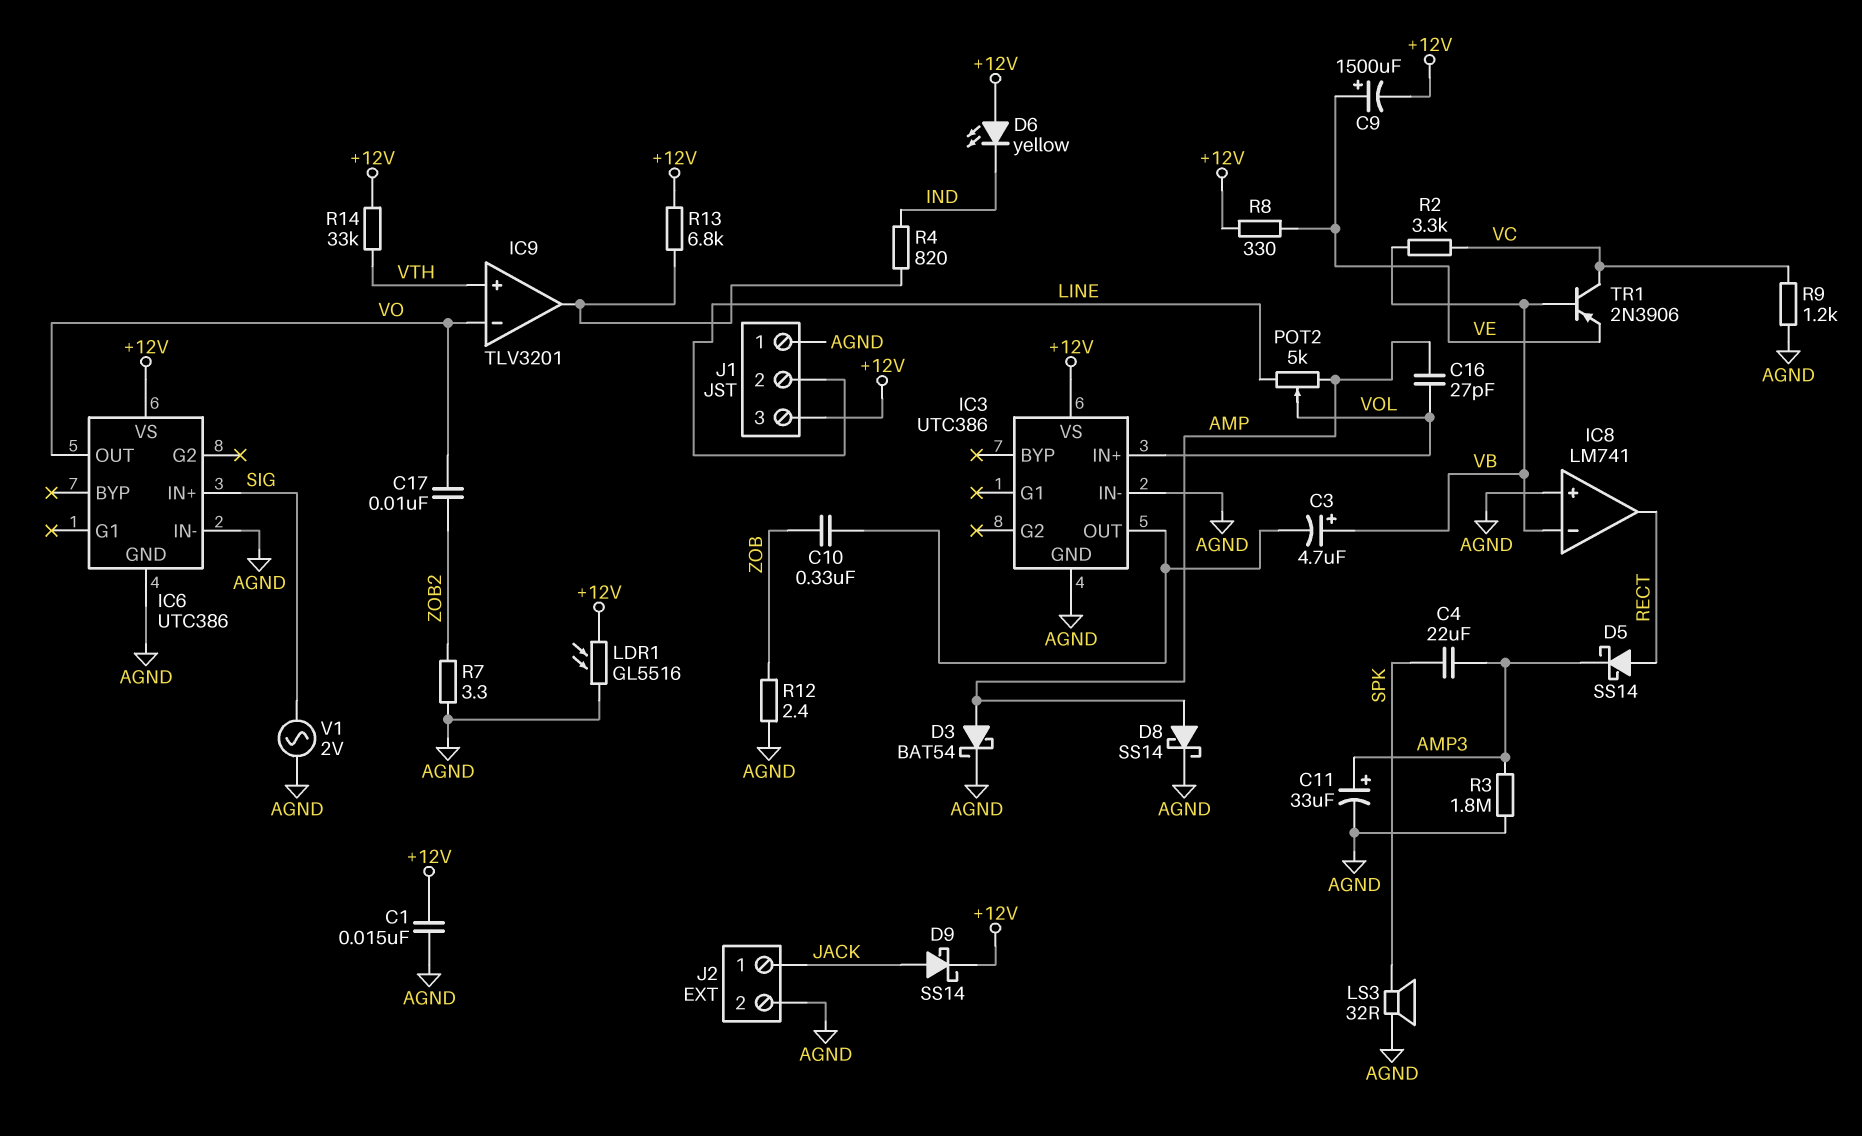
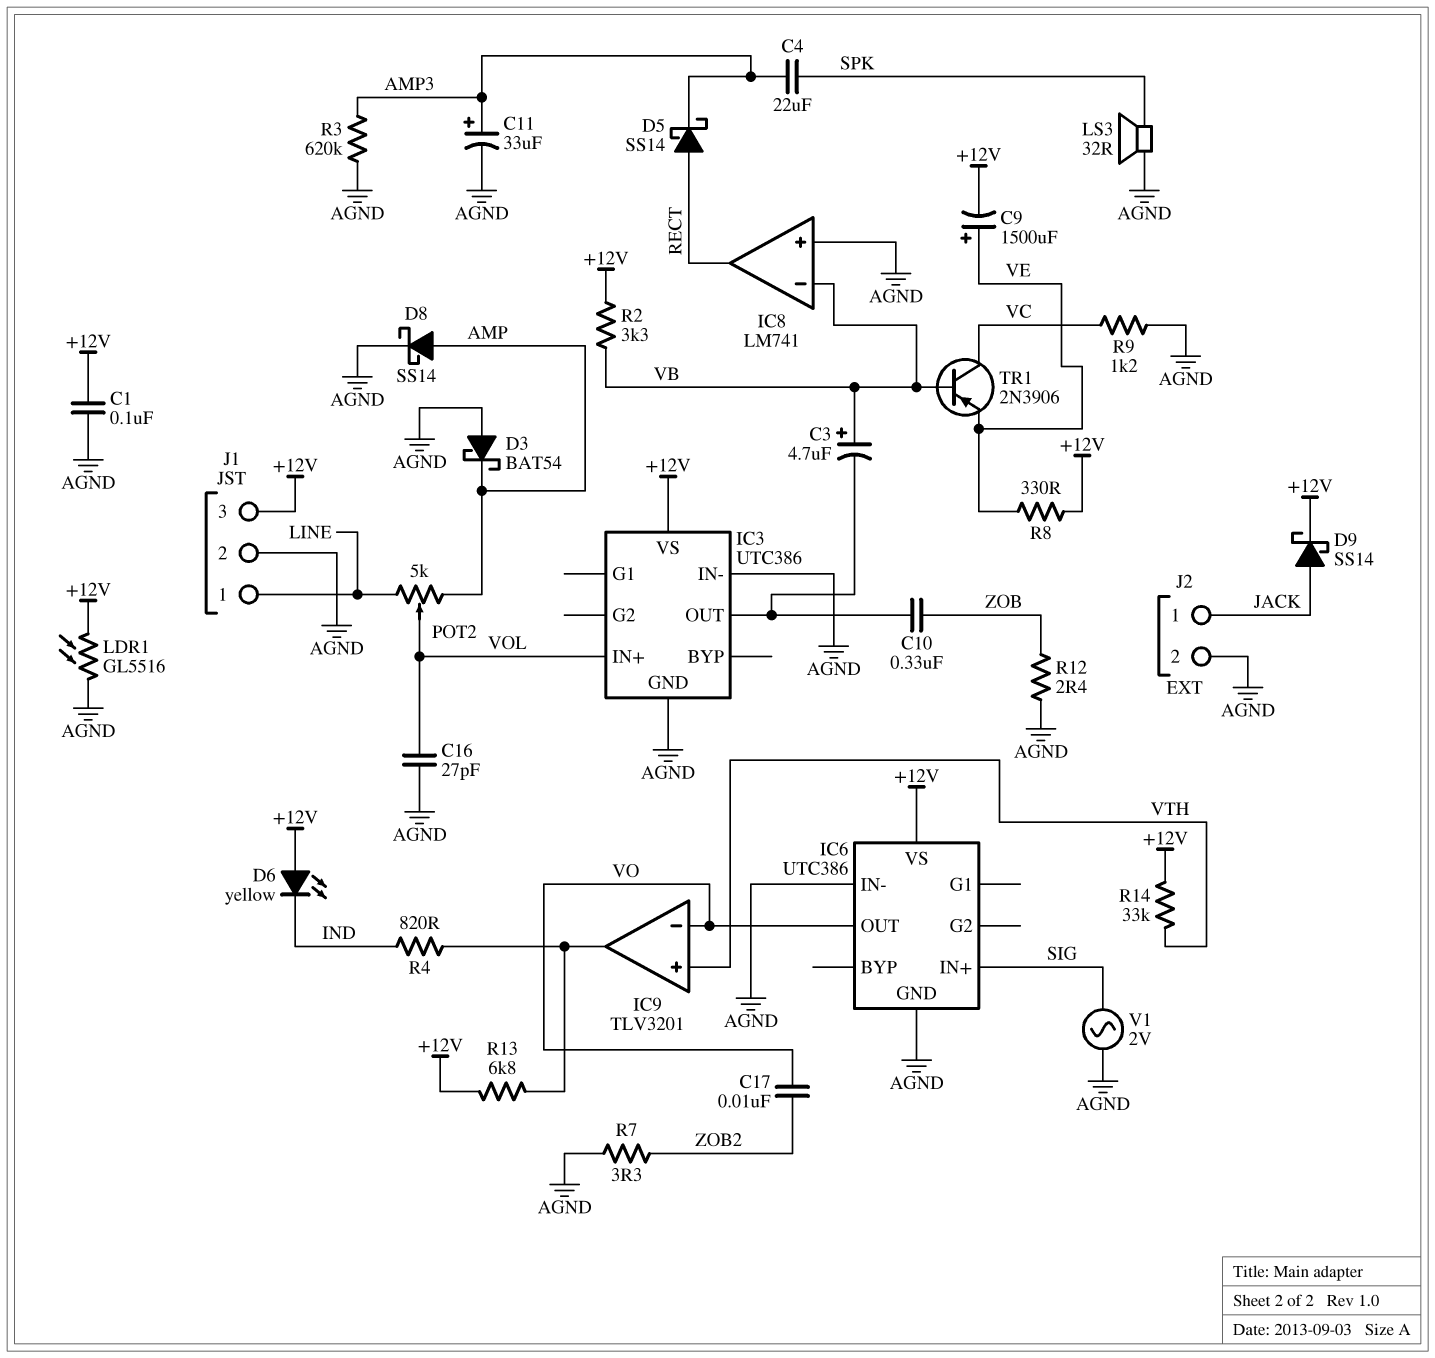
C1: 15nF (+12V, AGND) -> 100nF (+12V, AGND)
C16: 27pF (AMP, VOL) -> 27pF (AGND, VOL)
D3: schottky BAT54 (A AMP, K AGND) -> schottky BAT54 (A AGND, K AMP)
J1 pin 1: AGND -> LINE
J1 pin 2: LINE -> AGND
R2: 3.3k (VB, VC) -> 3.3k (+12V, VB)
R3: 1.8M (AGND, AMP3) -> 620k (AGND, AMP3)

